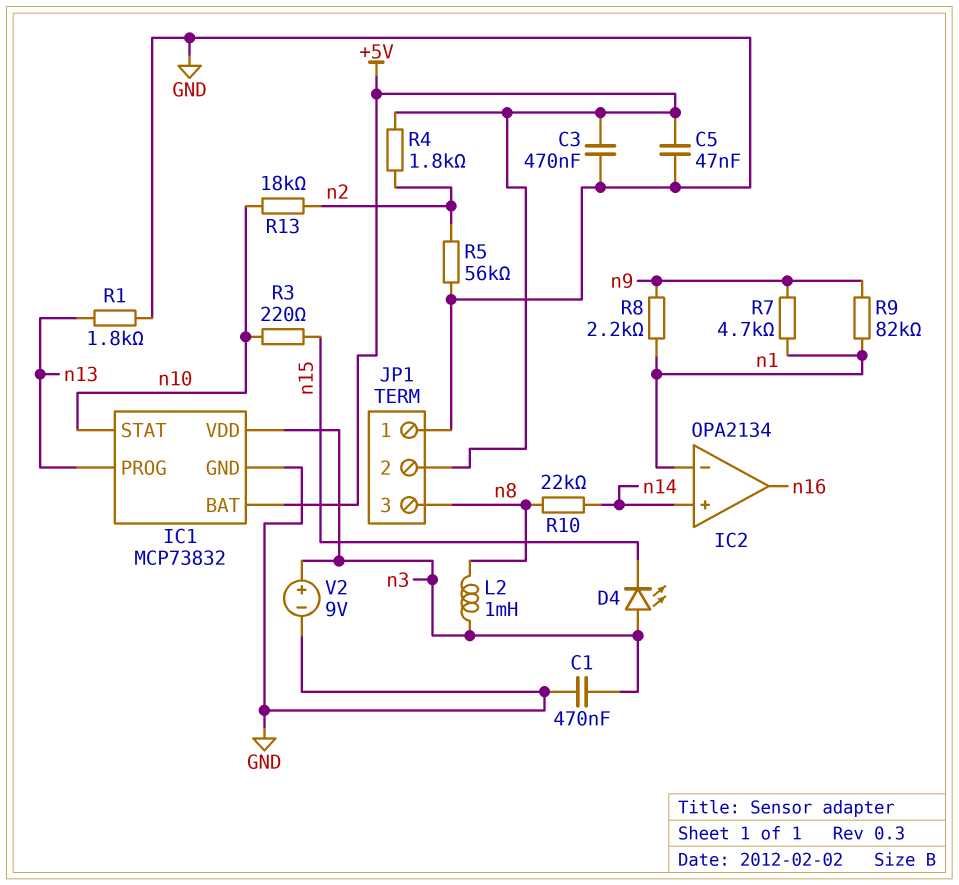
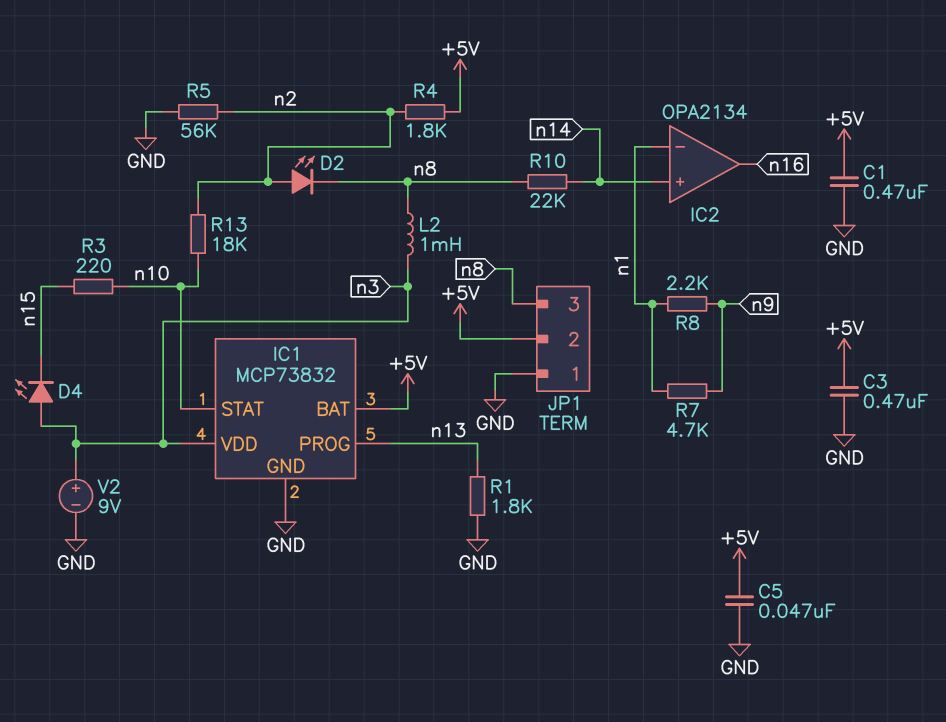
C1: 470nF (GND, n3) -> 470nF (+5V, GND)
D2: none -> LED (A n2, K n8)
R9: 82k (n1, n9) -> none

